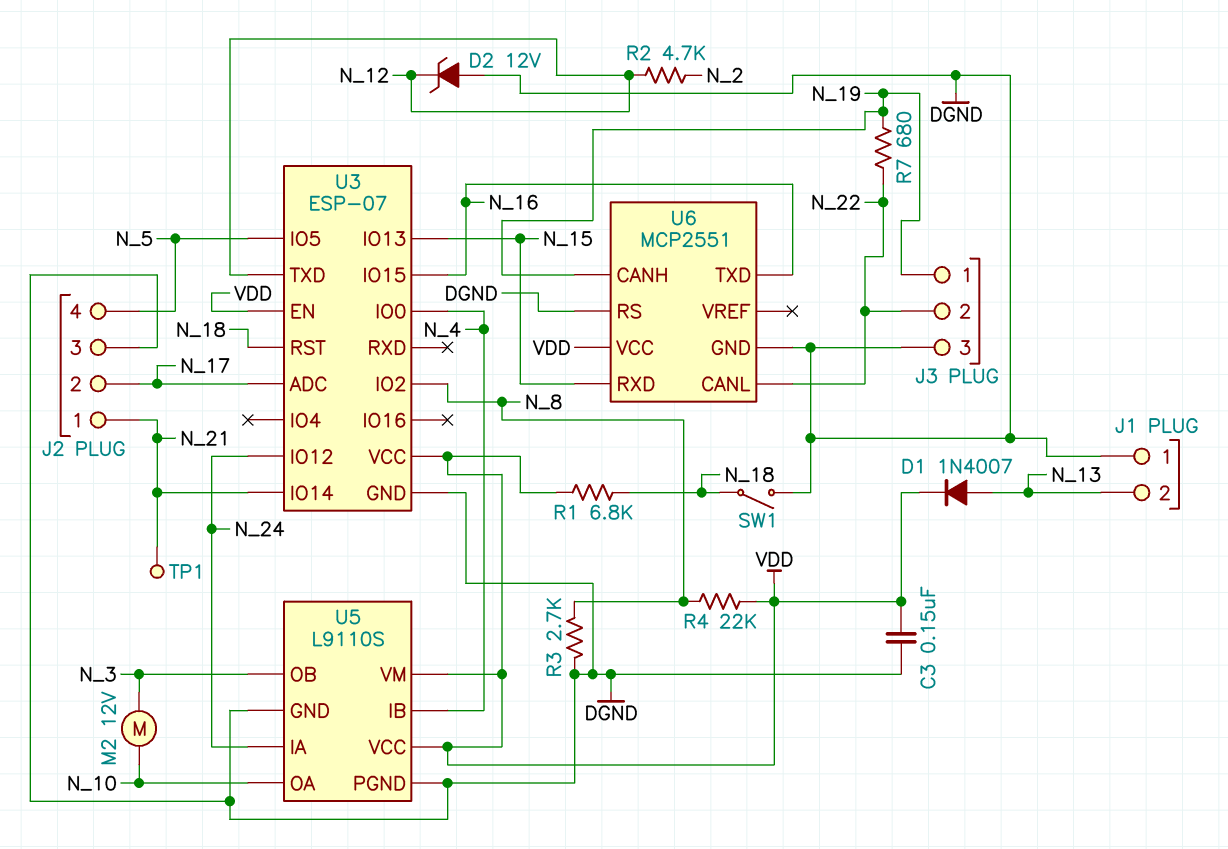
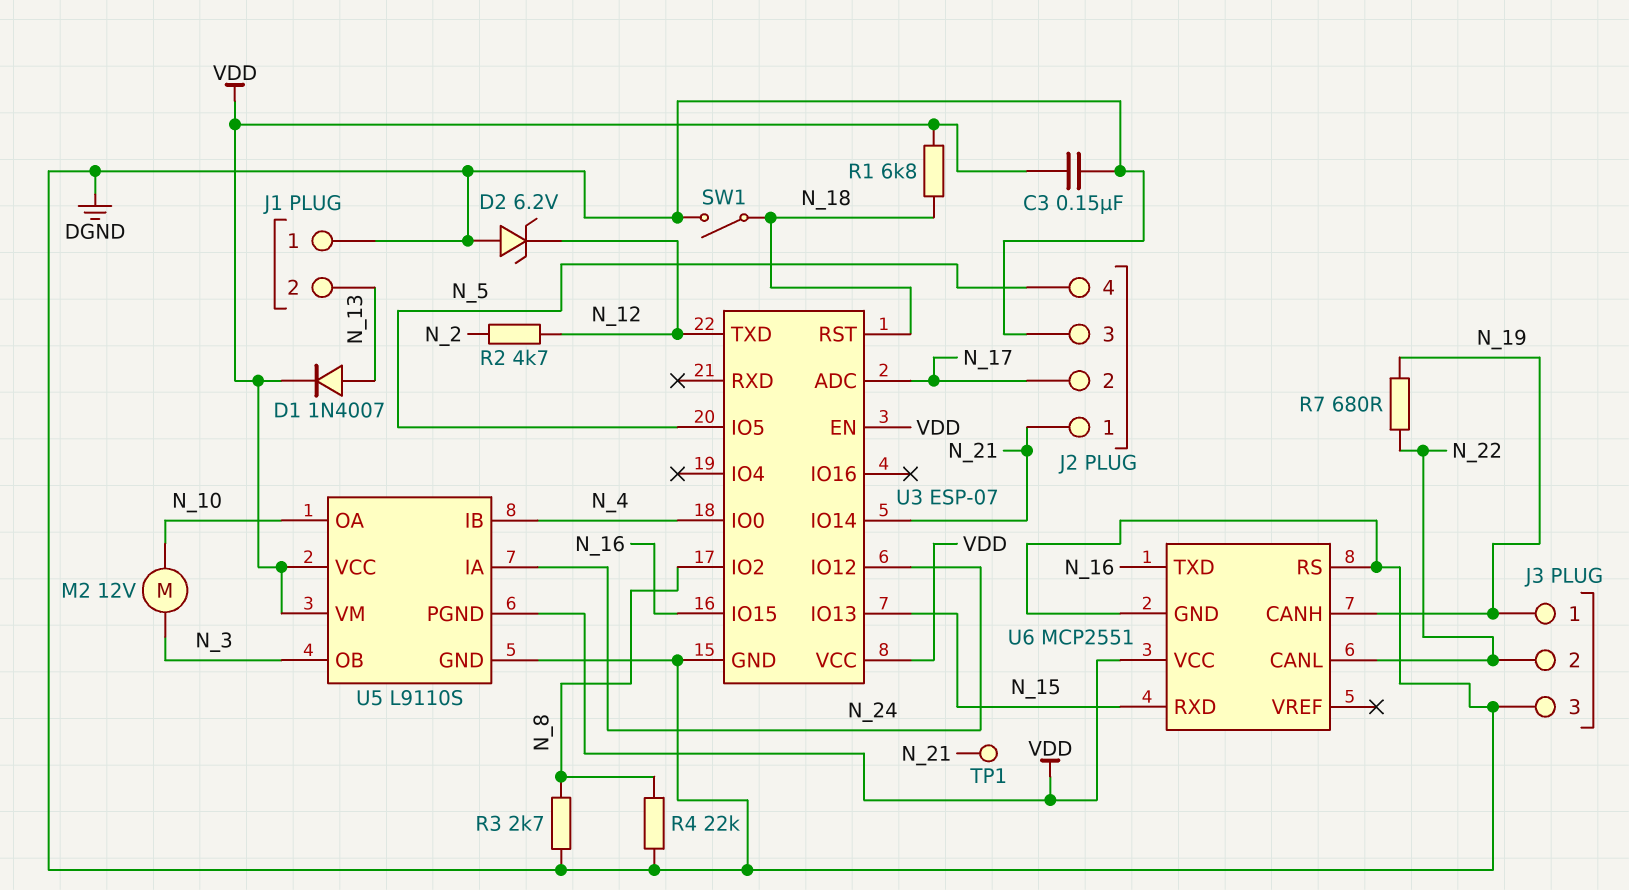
D2: zener 12V (A DGND, K N_12) -> zener 6.2V (A DGND, K N_12)
R4: 22k (N_8, VDD) -> 22k (DGND, N_8)
U5 pin PGND: DGND -> VDD

